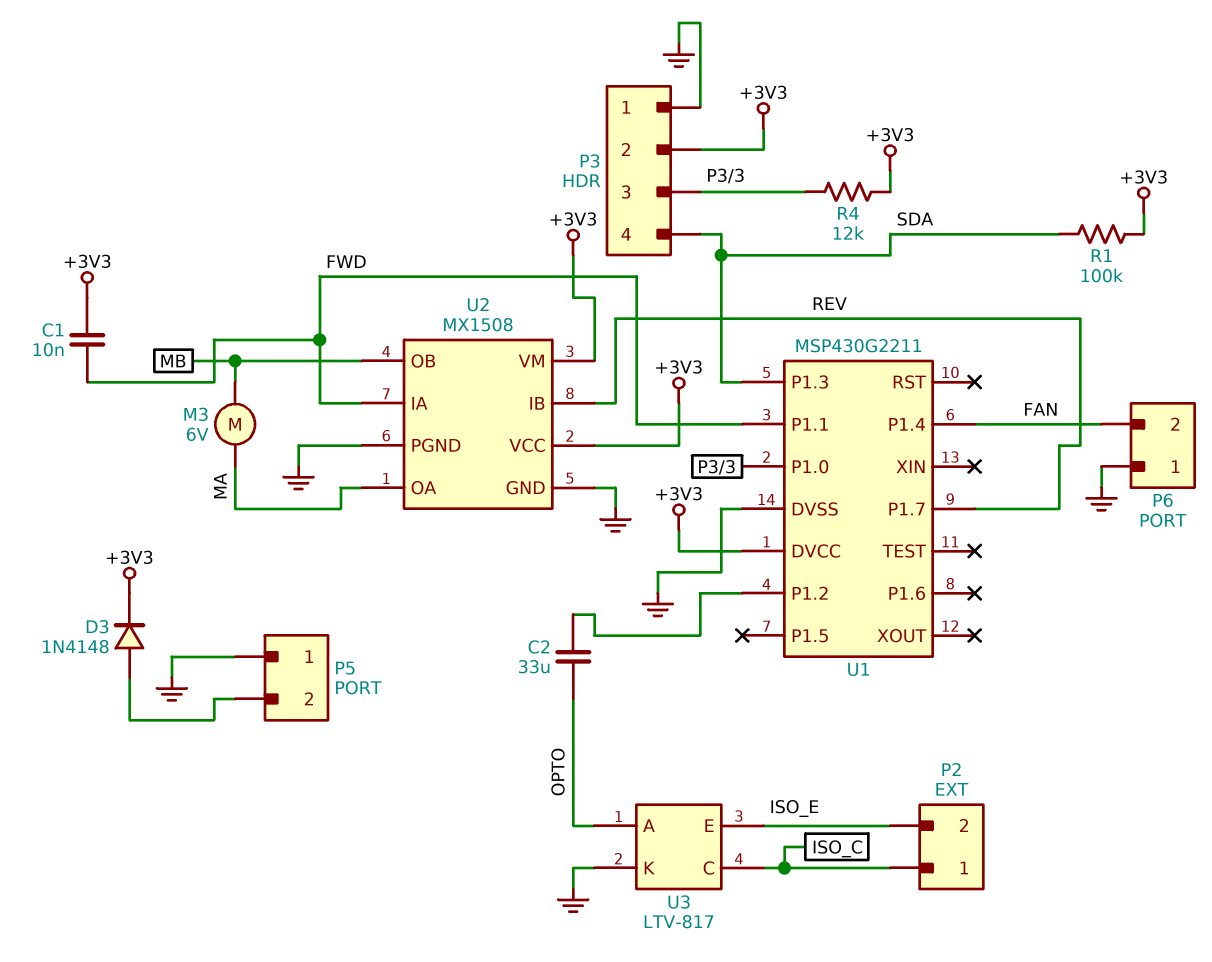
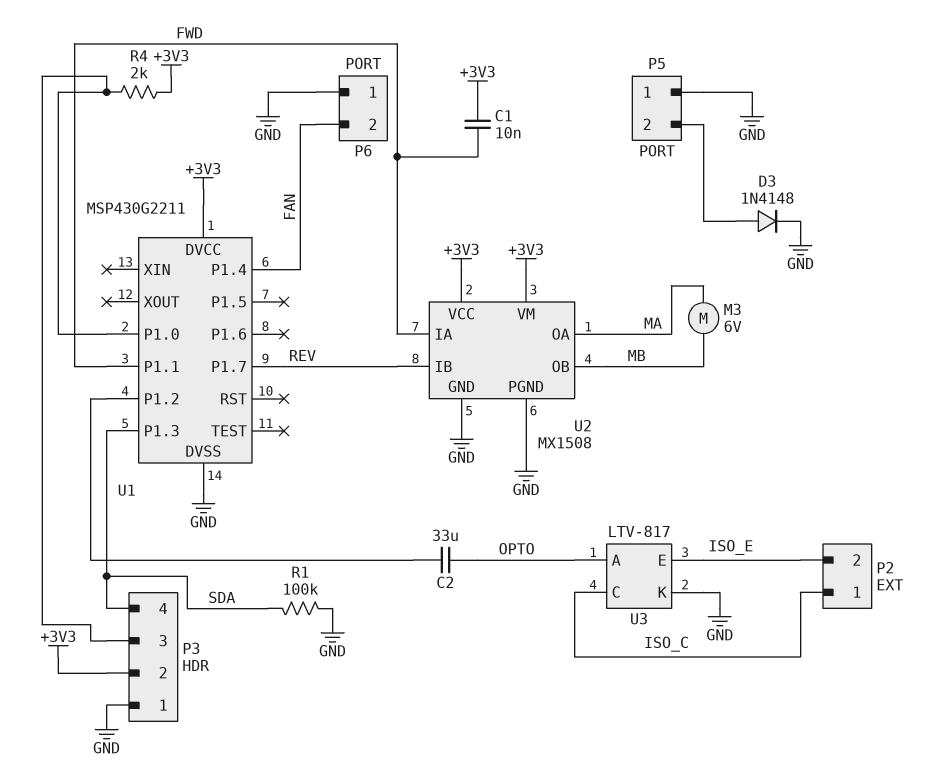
D3: diode 1N4148 (A P5/2, K +3V3) -> diode 1N4148 (A P5/2, K GND)
R1: 100k (+3V3, SDA) -> 100k (GND, SDA)
R4: 12k (+3V3, P3/3) -> 2k (+3V3, P3/3)

